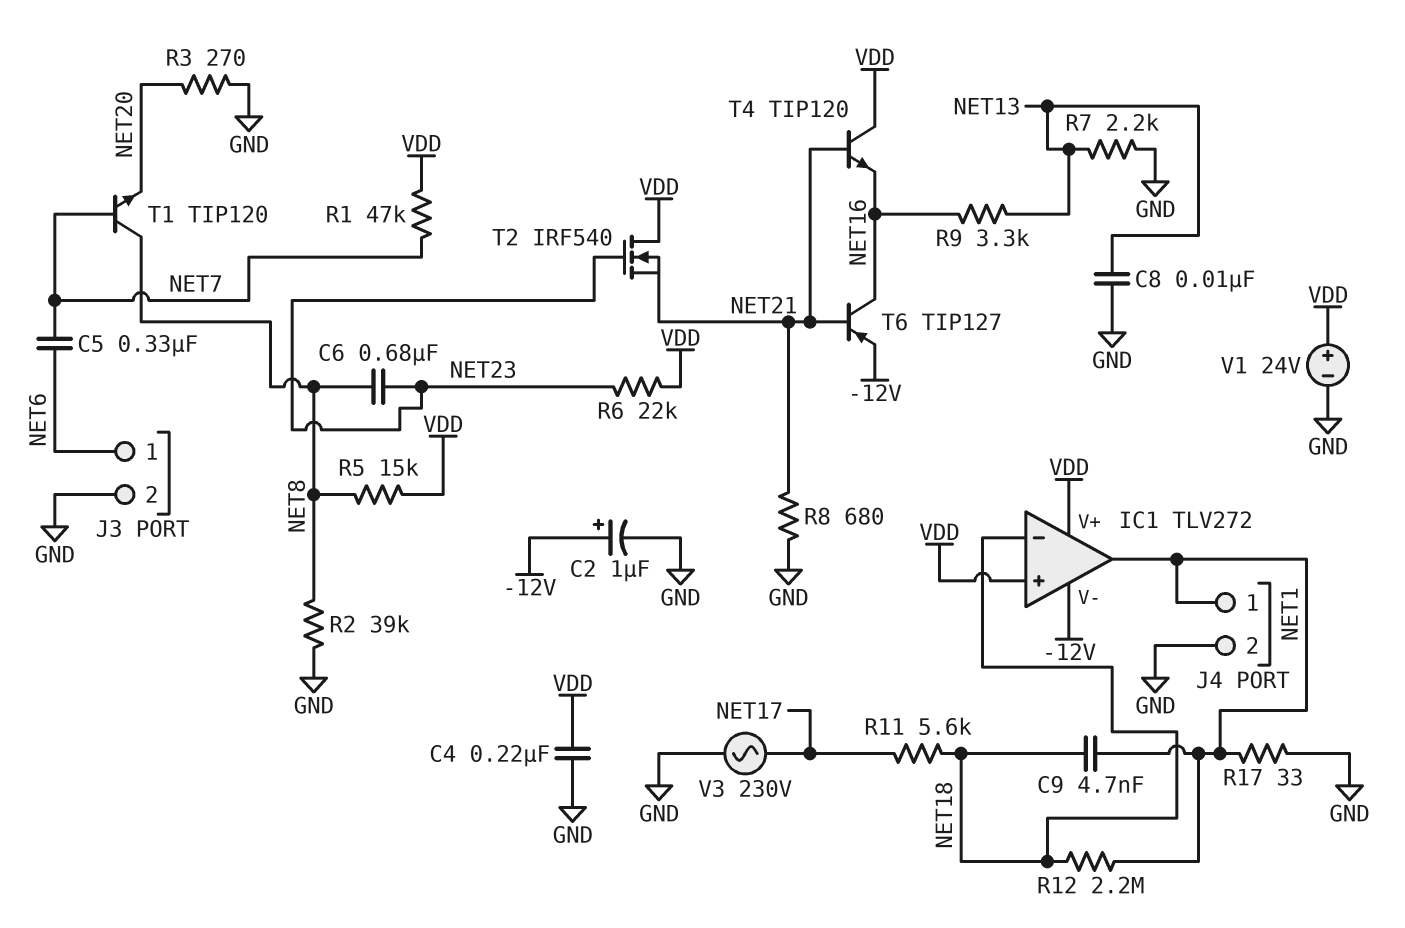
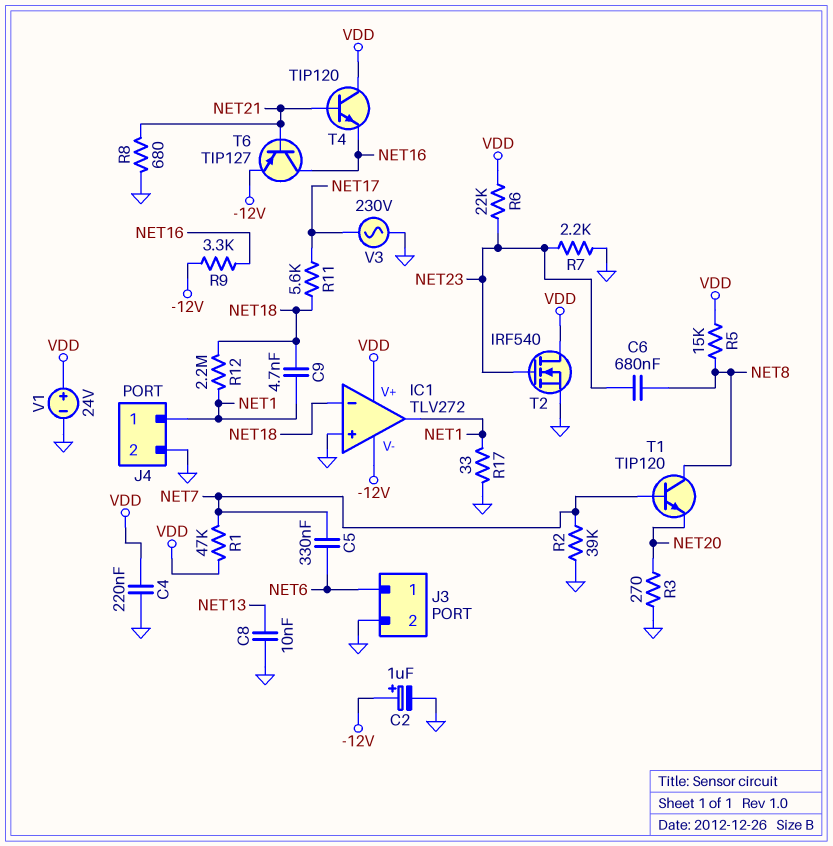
IC1 pin in+: VDD -> GND
R2: 39k (GND, NET8) -> 39k (GND, NET7)
R7: 2.2k (GND, NET13) -> 2.2k (GND, NET23)
R9: 3.3k (NET13, NET16) -> 3.3k (-12V, NET16)
T2: NMOS IRF540 (G NET23, D VDD, S NET21) -> NMOS IRF540 (G NET23, D VDD, S GND)

